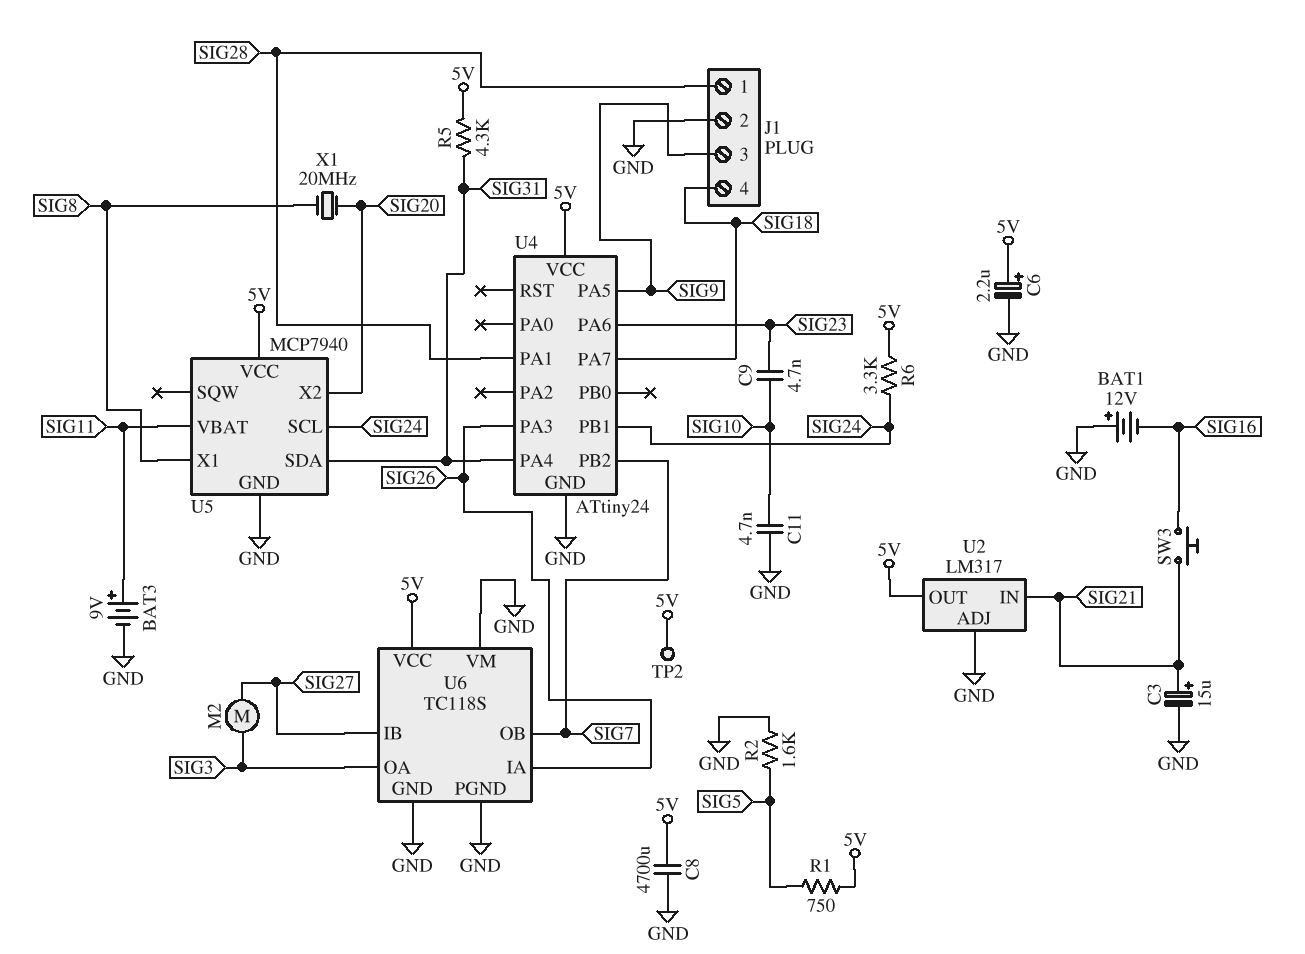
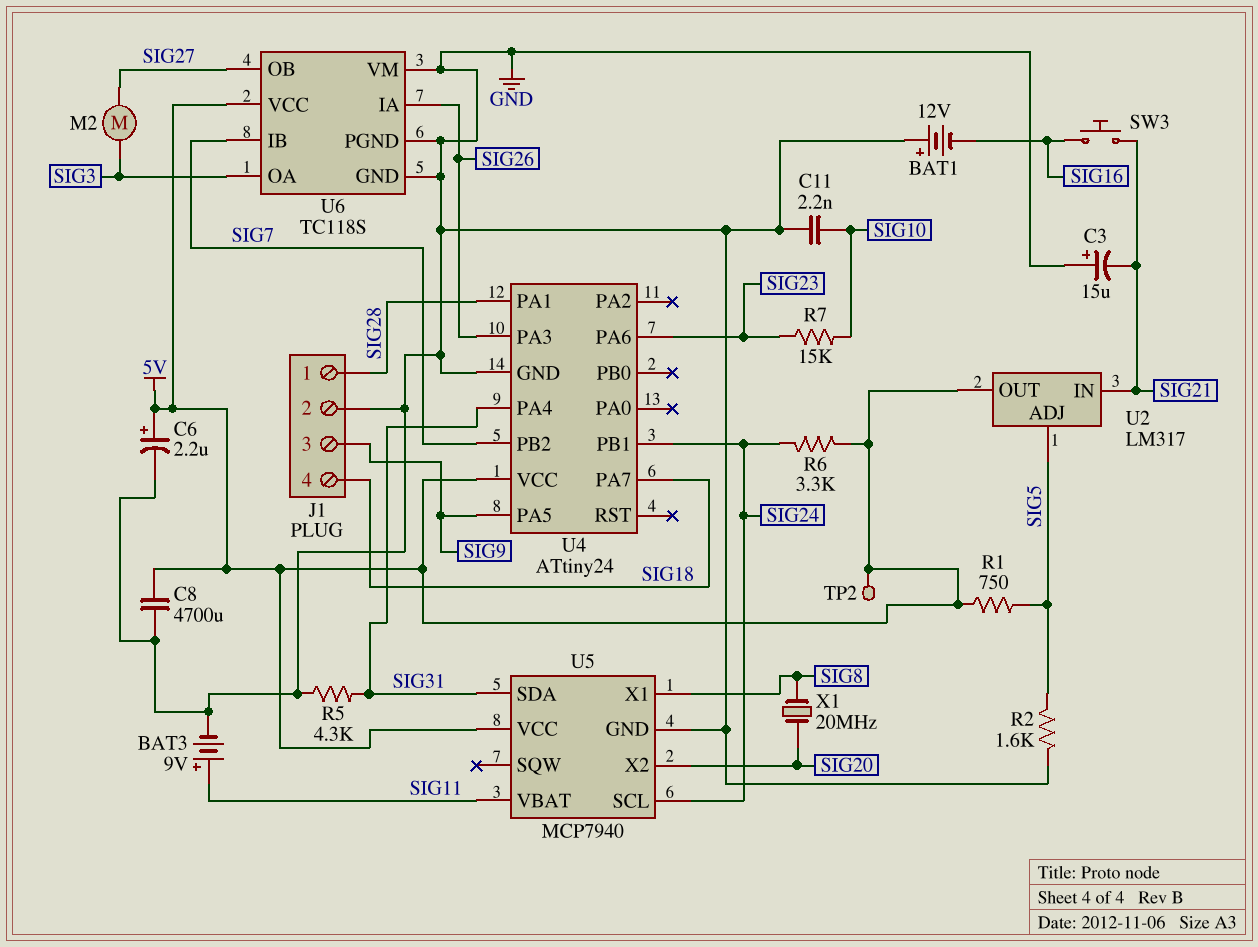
C3: 15uF (plus SIG21, minus GND) -> 15uF (plus GND, minus SIG21)
C9: 4.7nF (SIG10, SIG23) -> none
C11: 4.7nF (GND, SIG10) -> 2.2nF (GND, SIG10)
R5: 4.3k (5V, SIG31) -> 4.3k (GND, SIG31)
R7: none -> 15k (SIG10, SIG23)
U2 pin ADJ: GND -> SIG5
U6 pin IB: SIG27 -> SIG7
U6 pin OB: SIG7 -> SIG27

